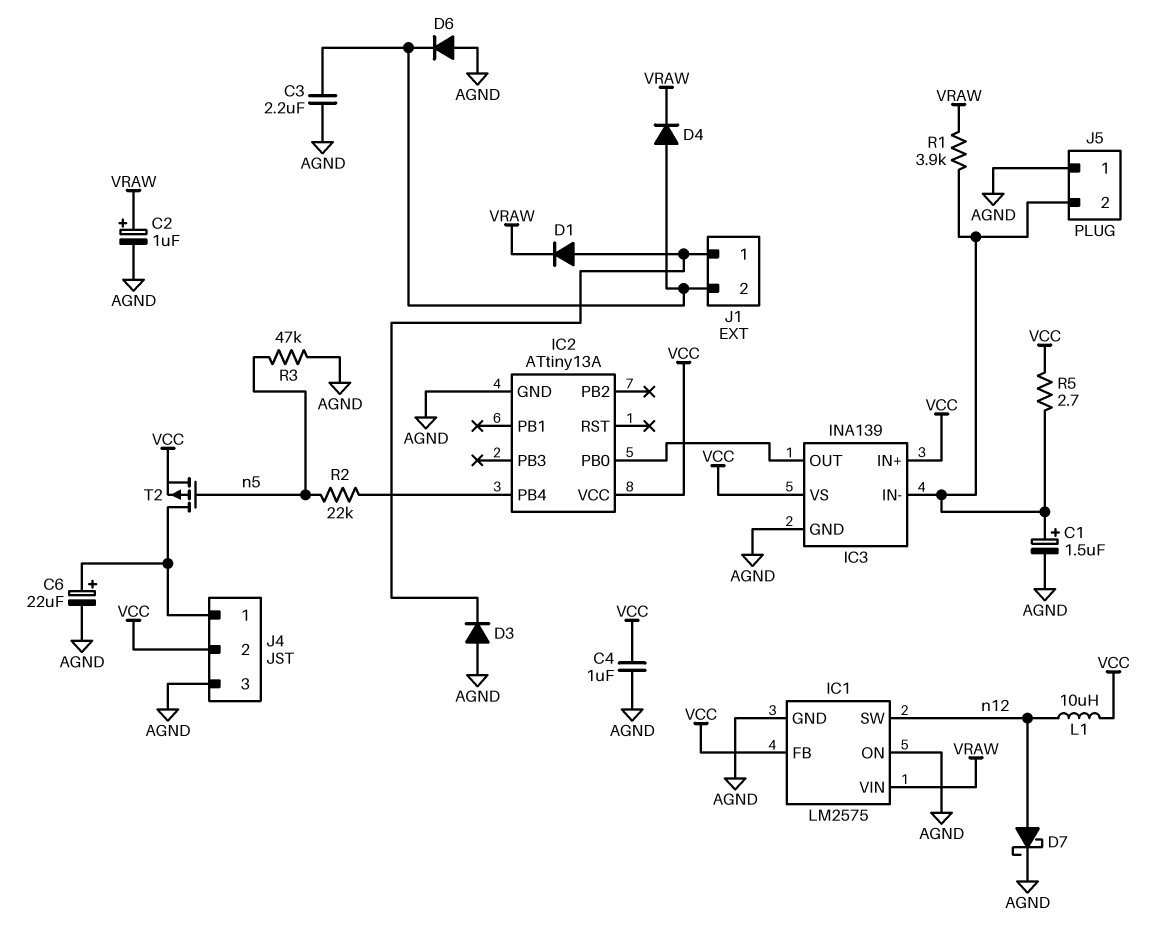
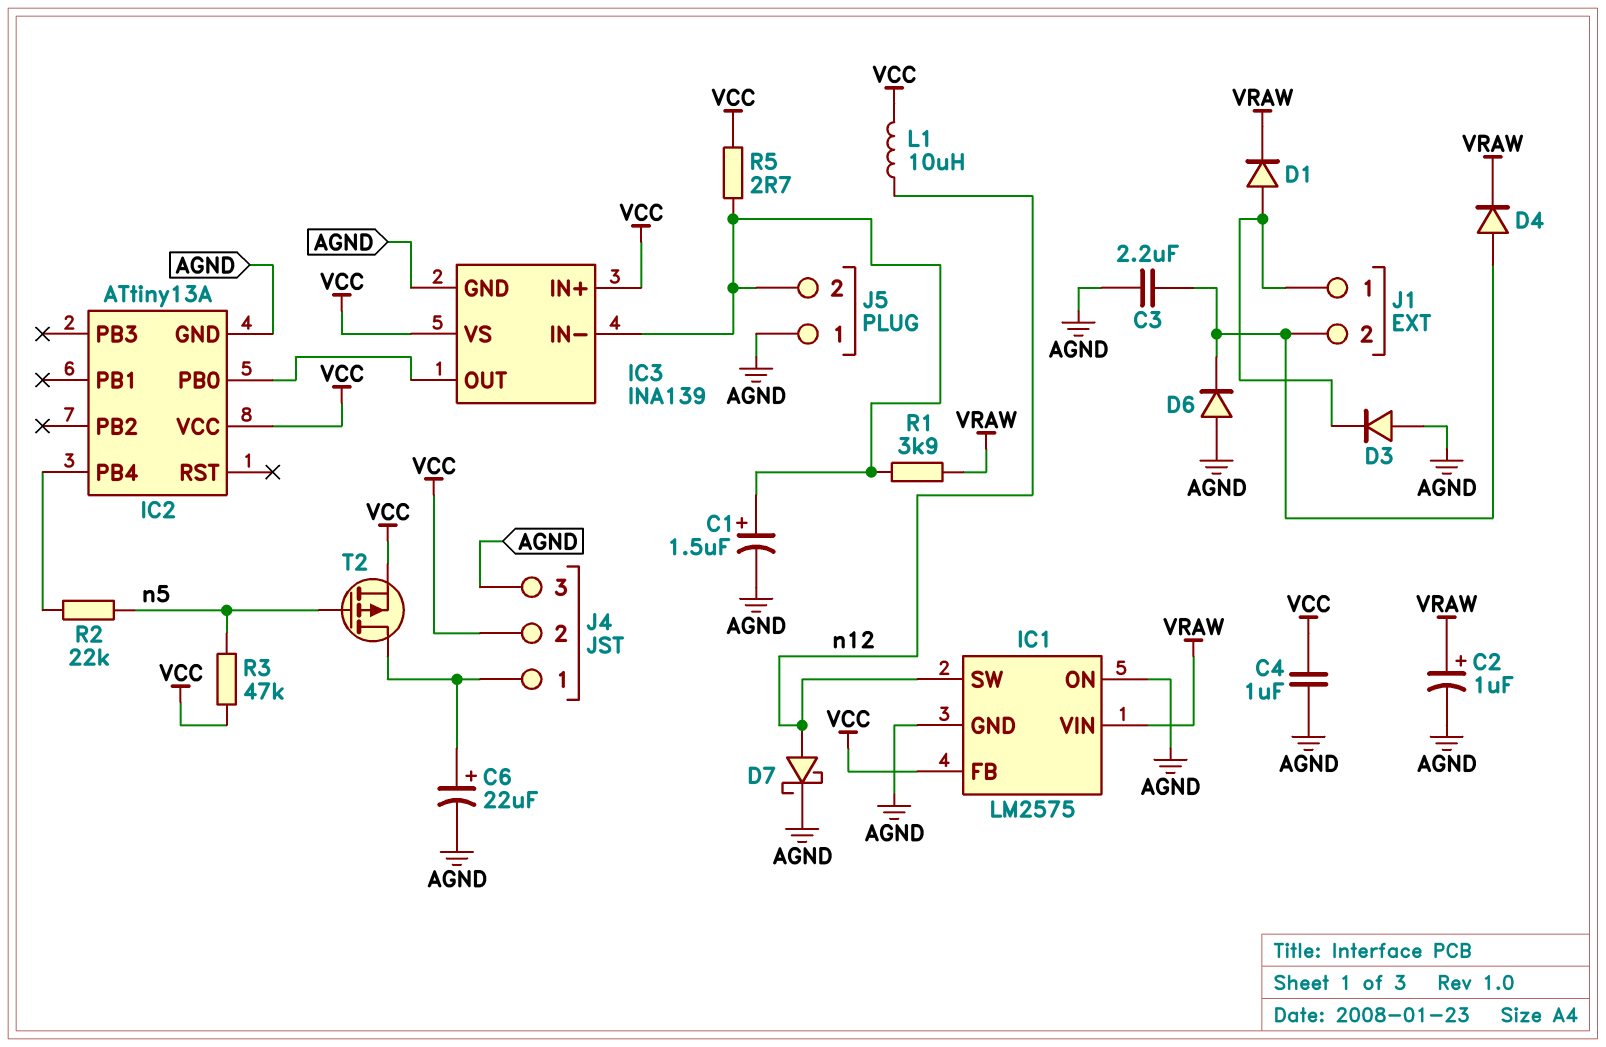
R3: 47k (AGND, n5) -> 47k (VCC, n5)

